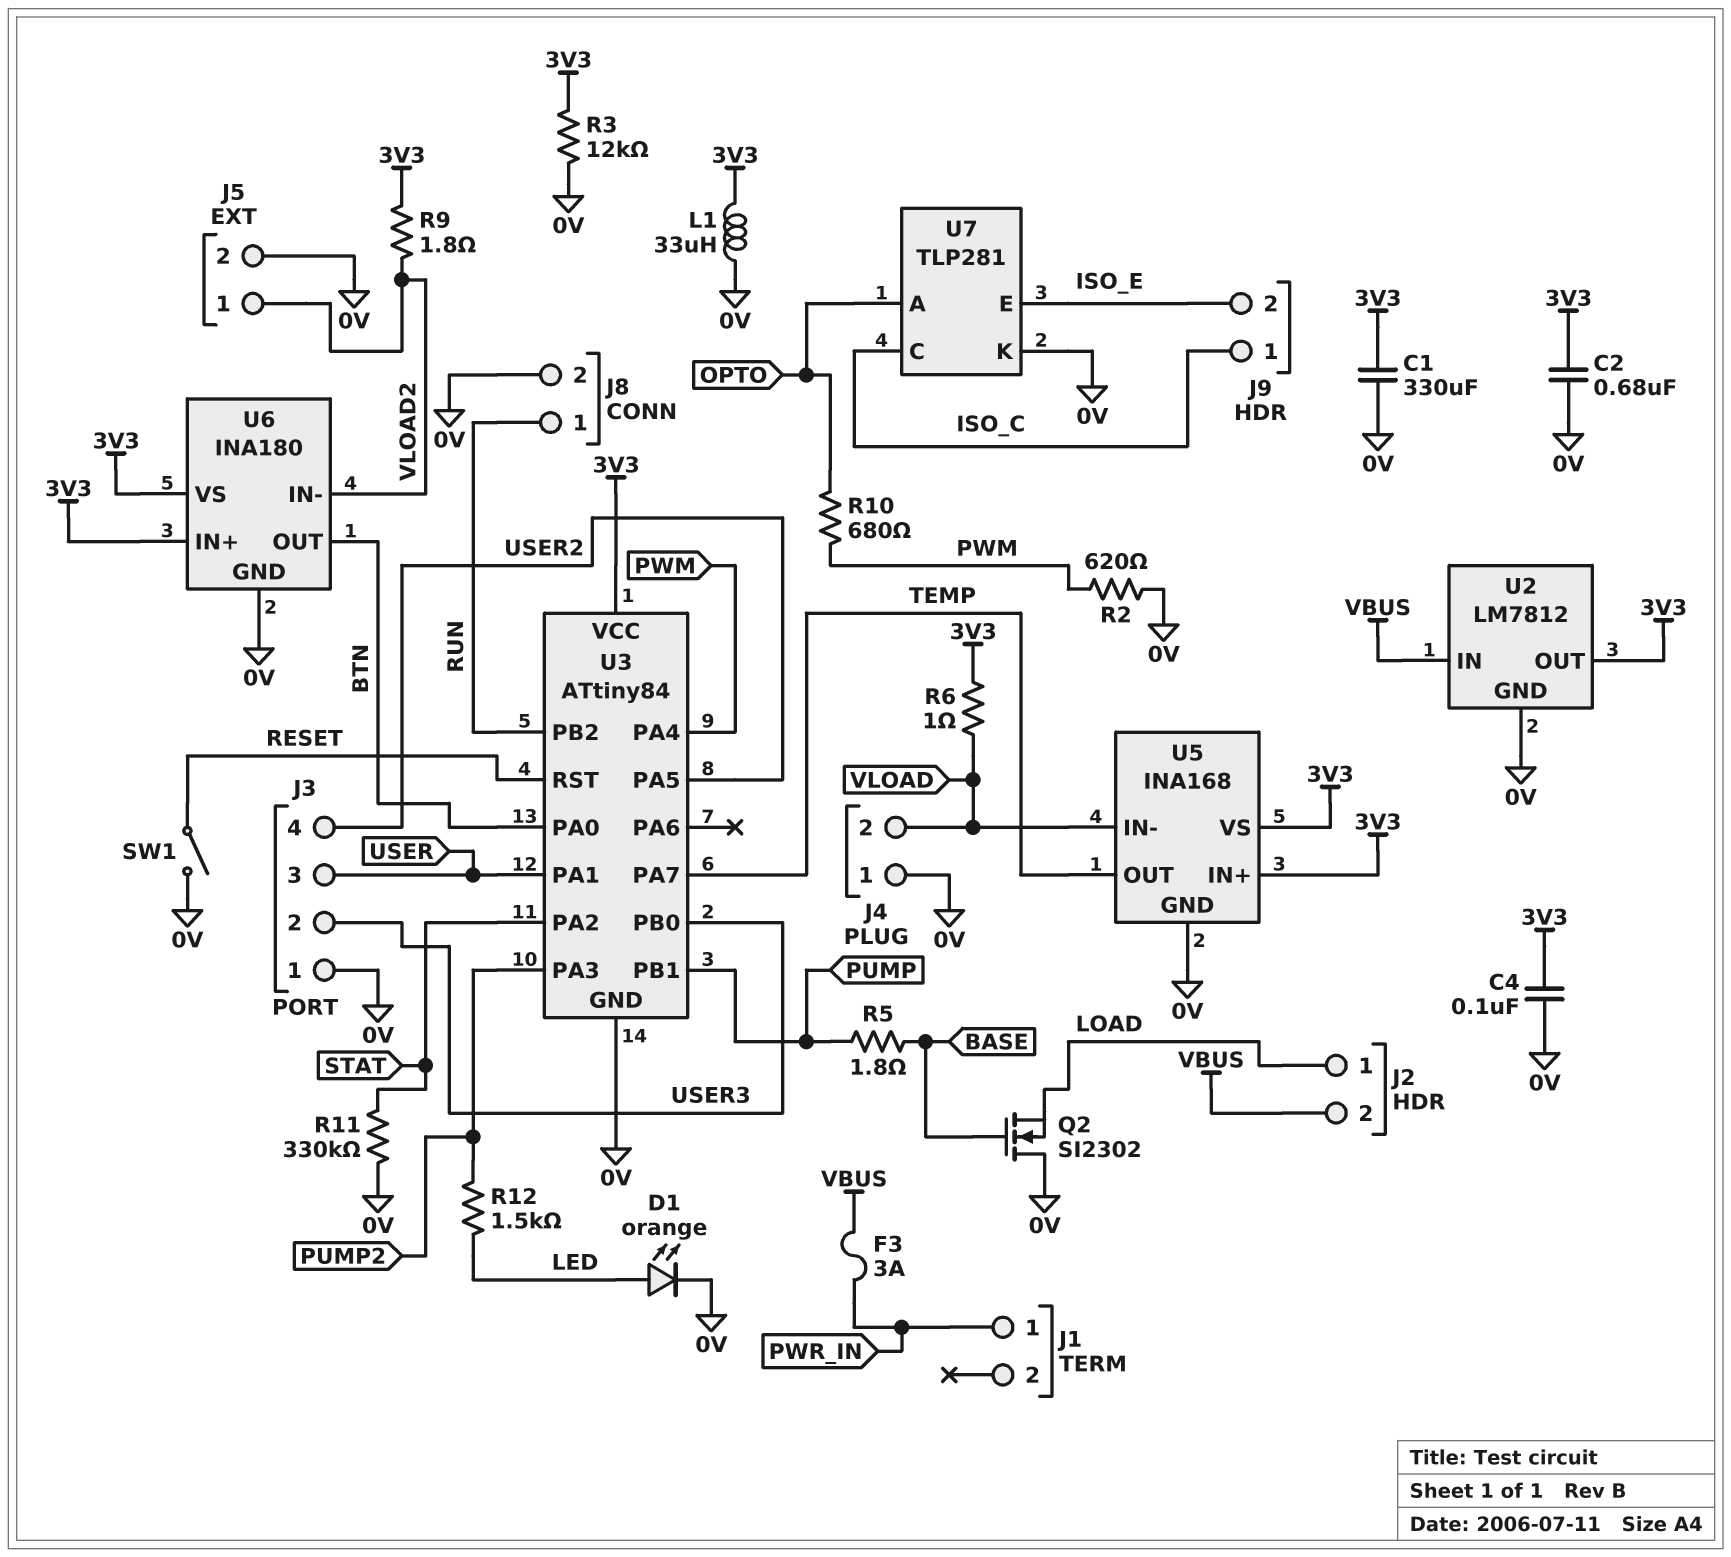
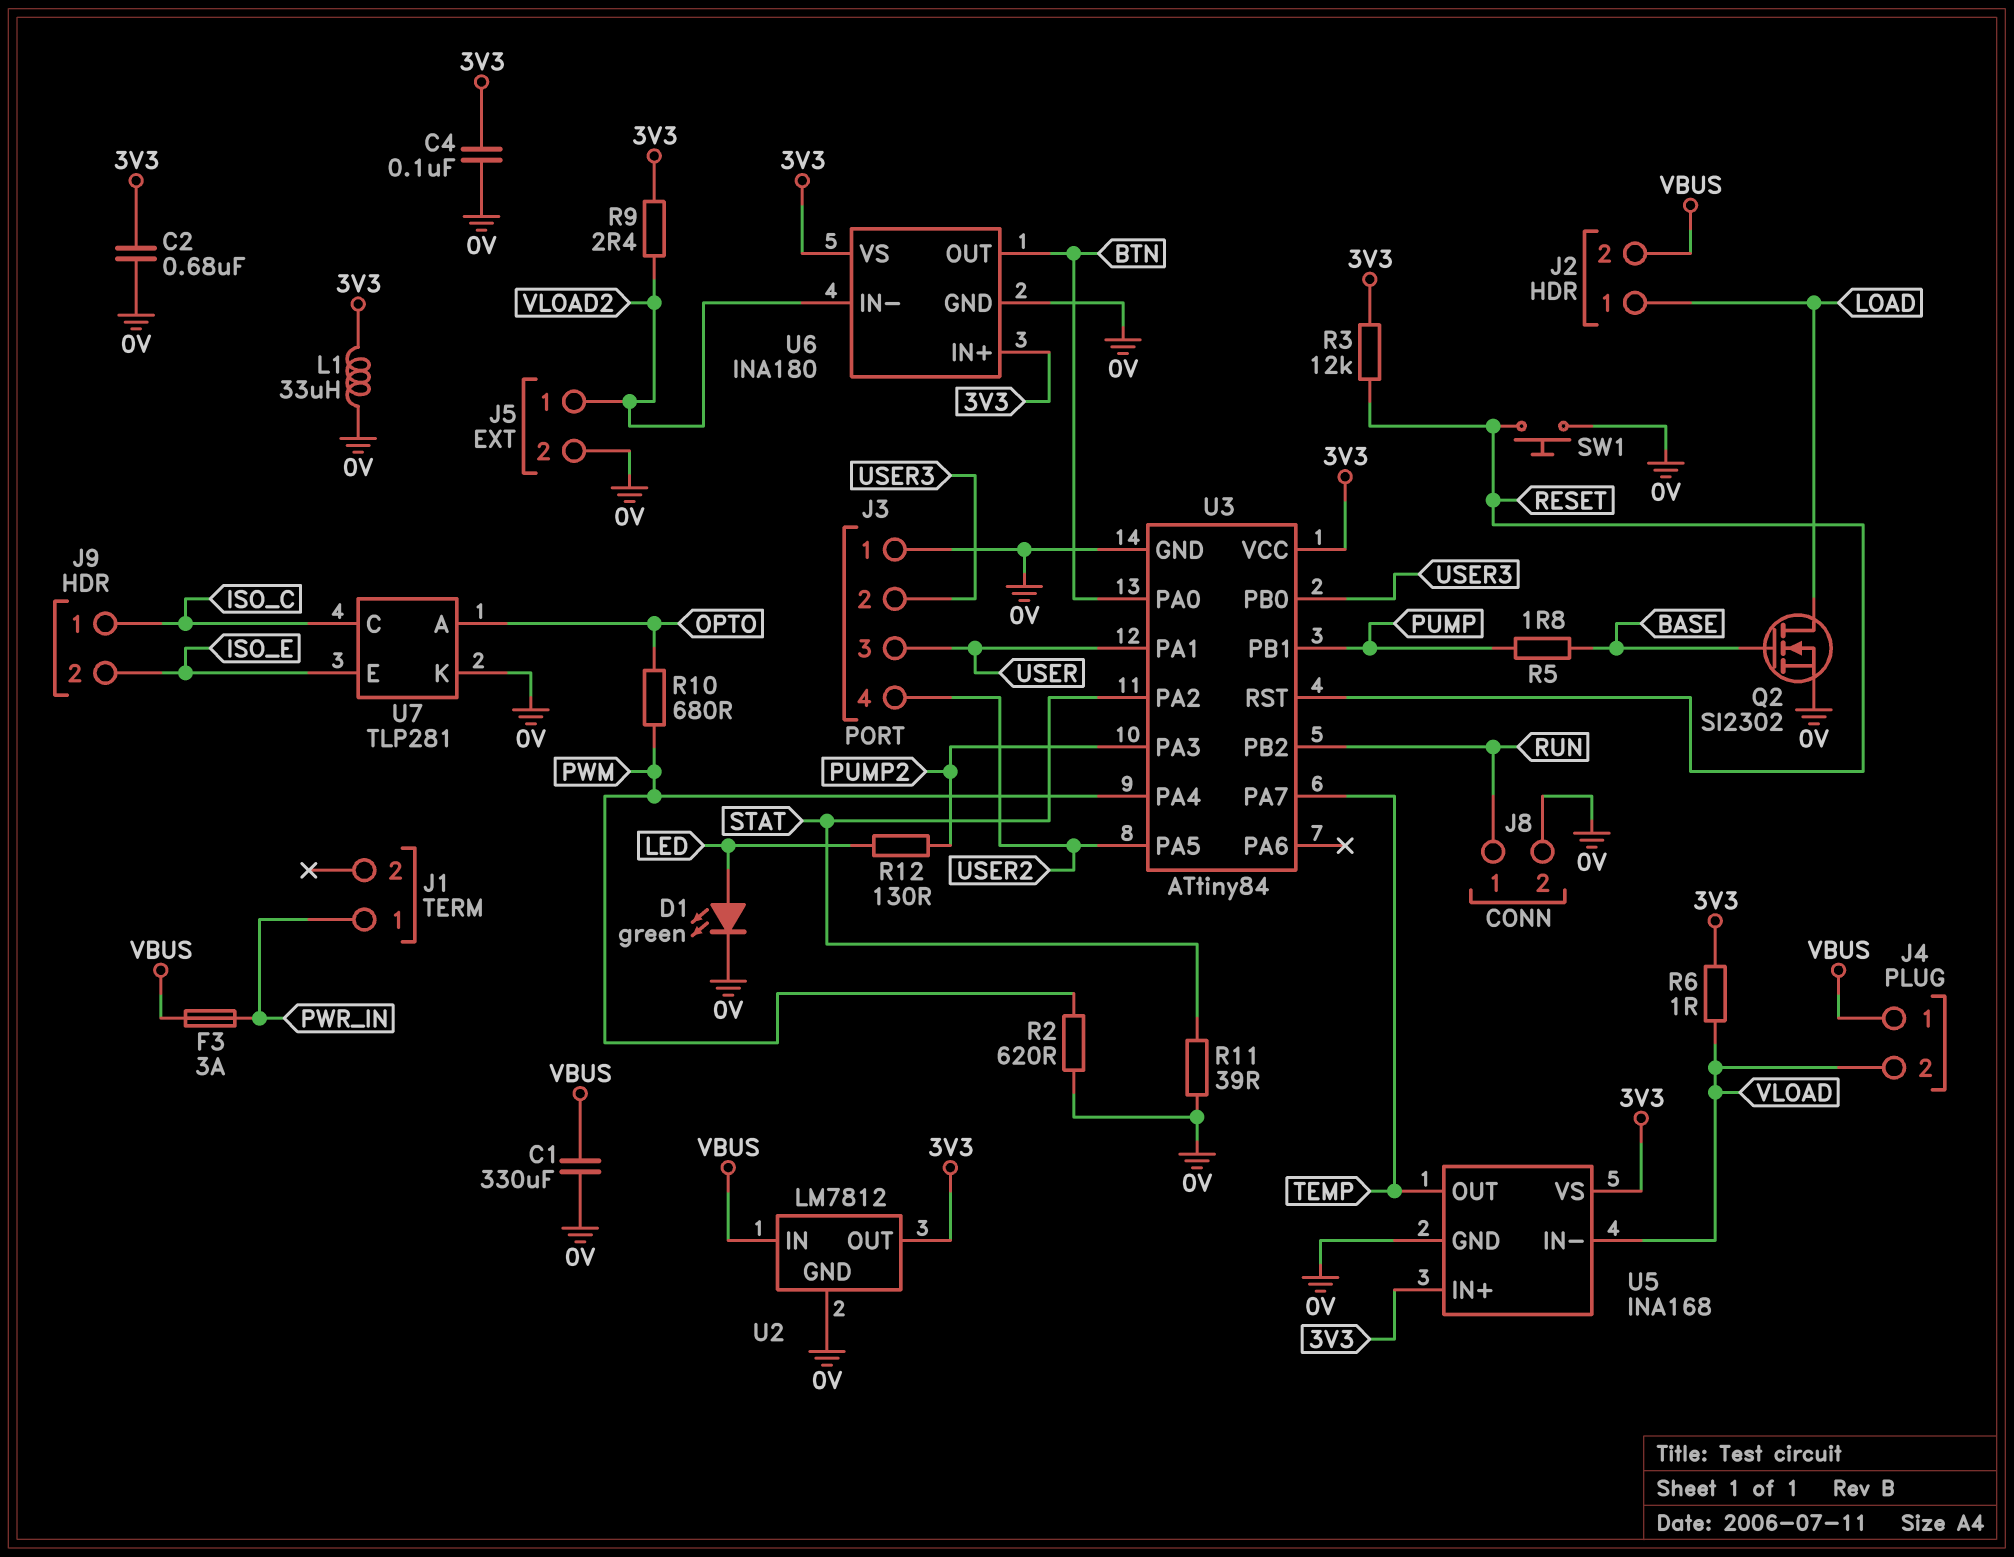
C1: 330uF (0V, 3V3) -> 330uF (0V, VBUS)
D1: LED orange (A LED, K 0V) -> LED green (A LED, K 0V)
J4 pin 1: 0V -> VBUS
Q2: NMOS SI2302 (G BASE, D 0V, S LOAD) -> NMOS SI2302 (G BASE, D LOAD, S 0V)
R3: 12k (0V, 3V3) -> 12k (3V3, RESET)
R9: 1.8 (3V3, VLOAD2) -> 2.4 (3V3, VLOAD2)
R11: 330k (0V, STAT) -> 39 (0V, STAT)
R12: 1.5k (LED, PUMP2) -> 130 (LED, PUMP2)
SW1: switch (0V, RESET) -> button (0V, RESET)

